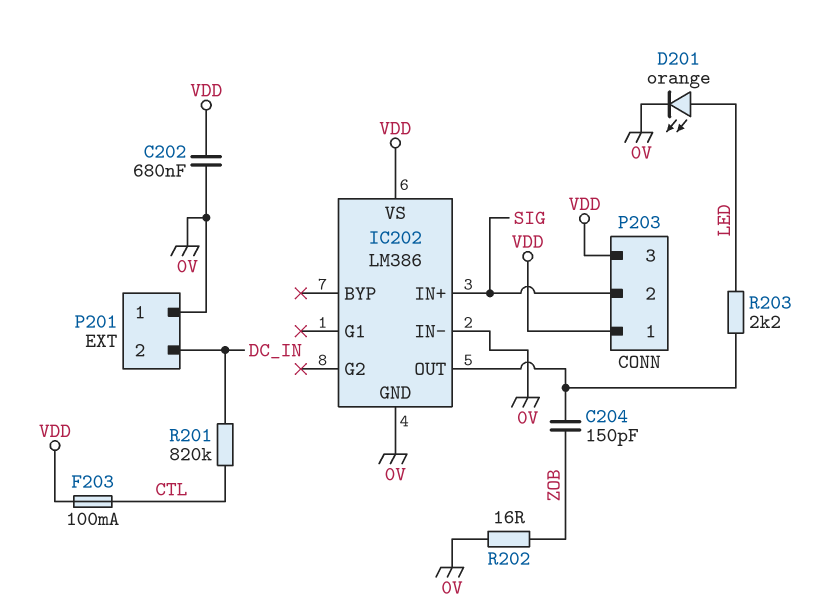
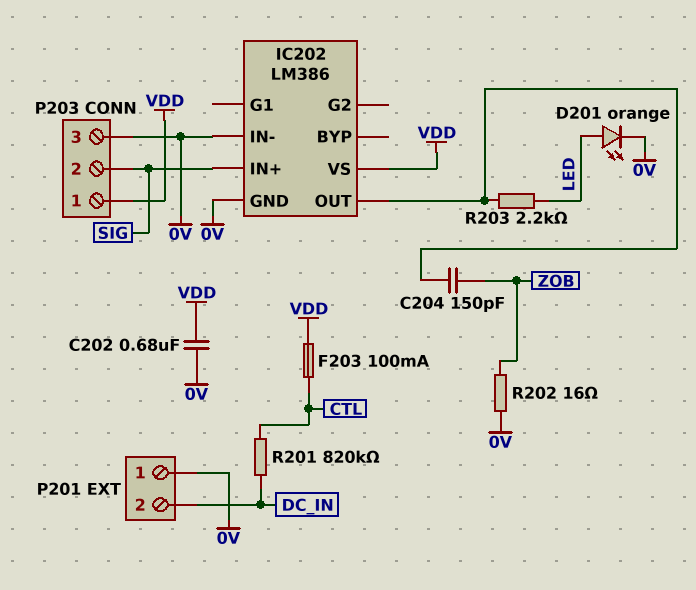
P203 pin 3: VDD -> 0V

